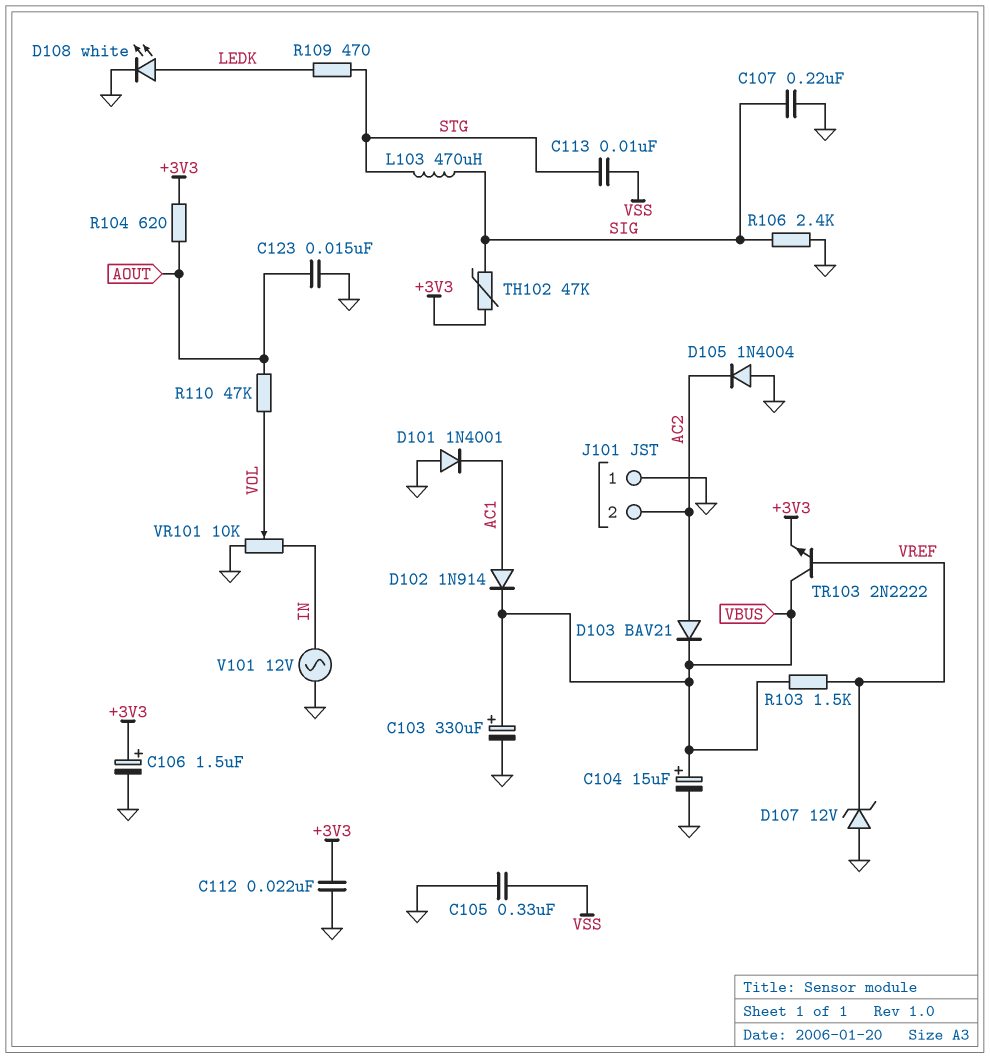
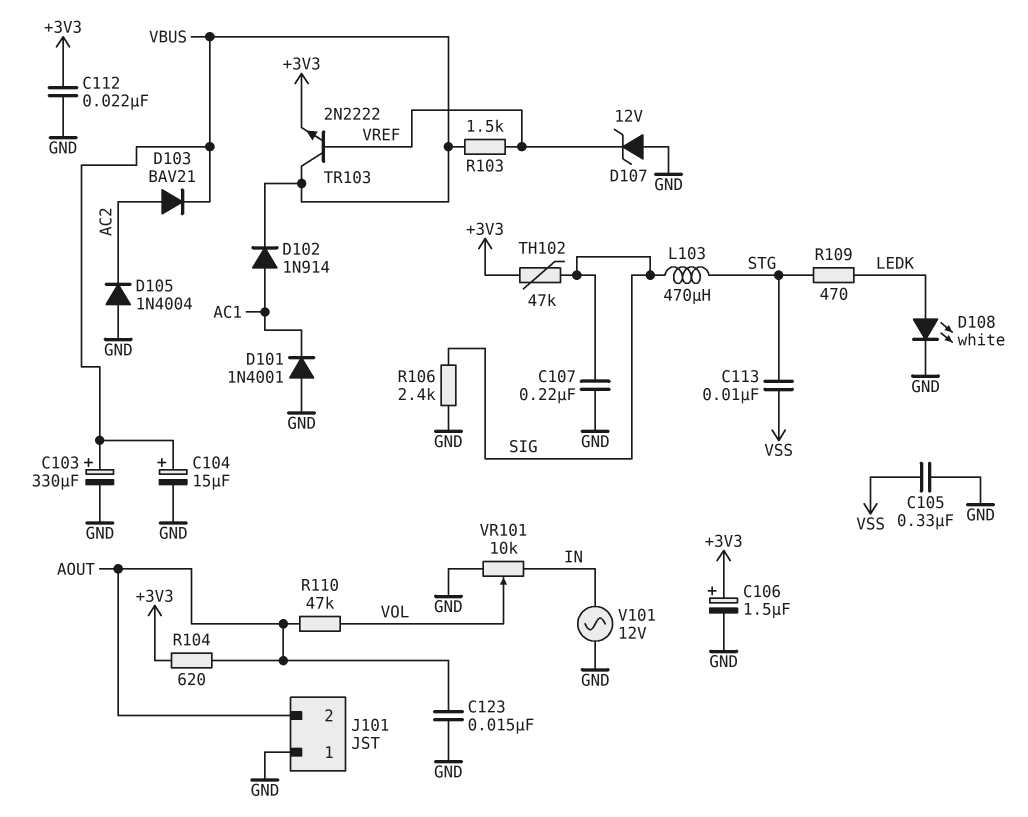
J101 pin 2: AC2 -> AOUT

